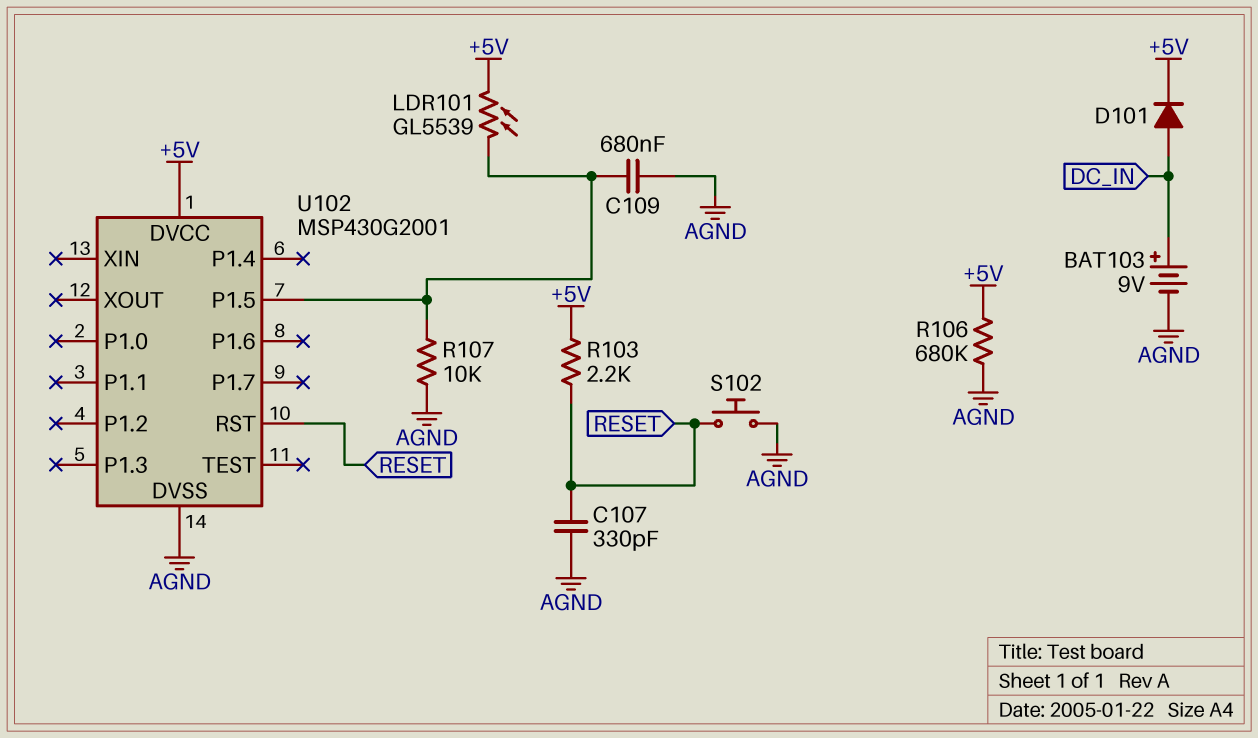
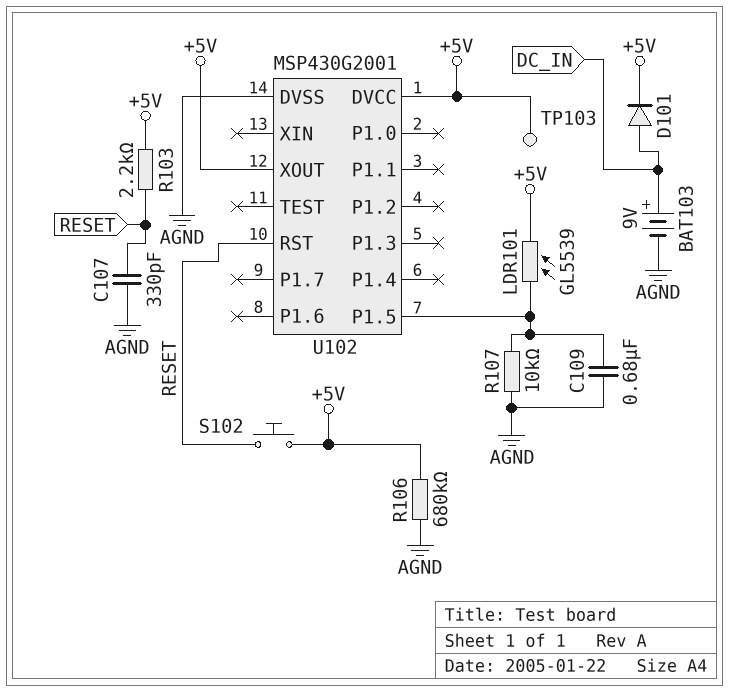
S102: button (AGND, RESET) -> button (+5V, RESET)
TP103: none -> test point (+5V)
U102 pin XOUT: none -> +5V

